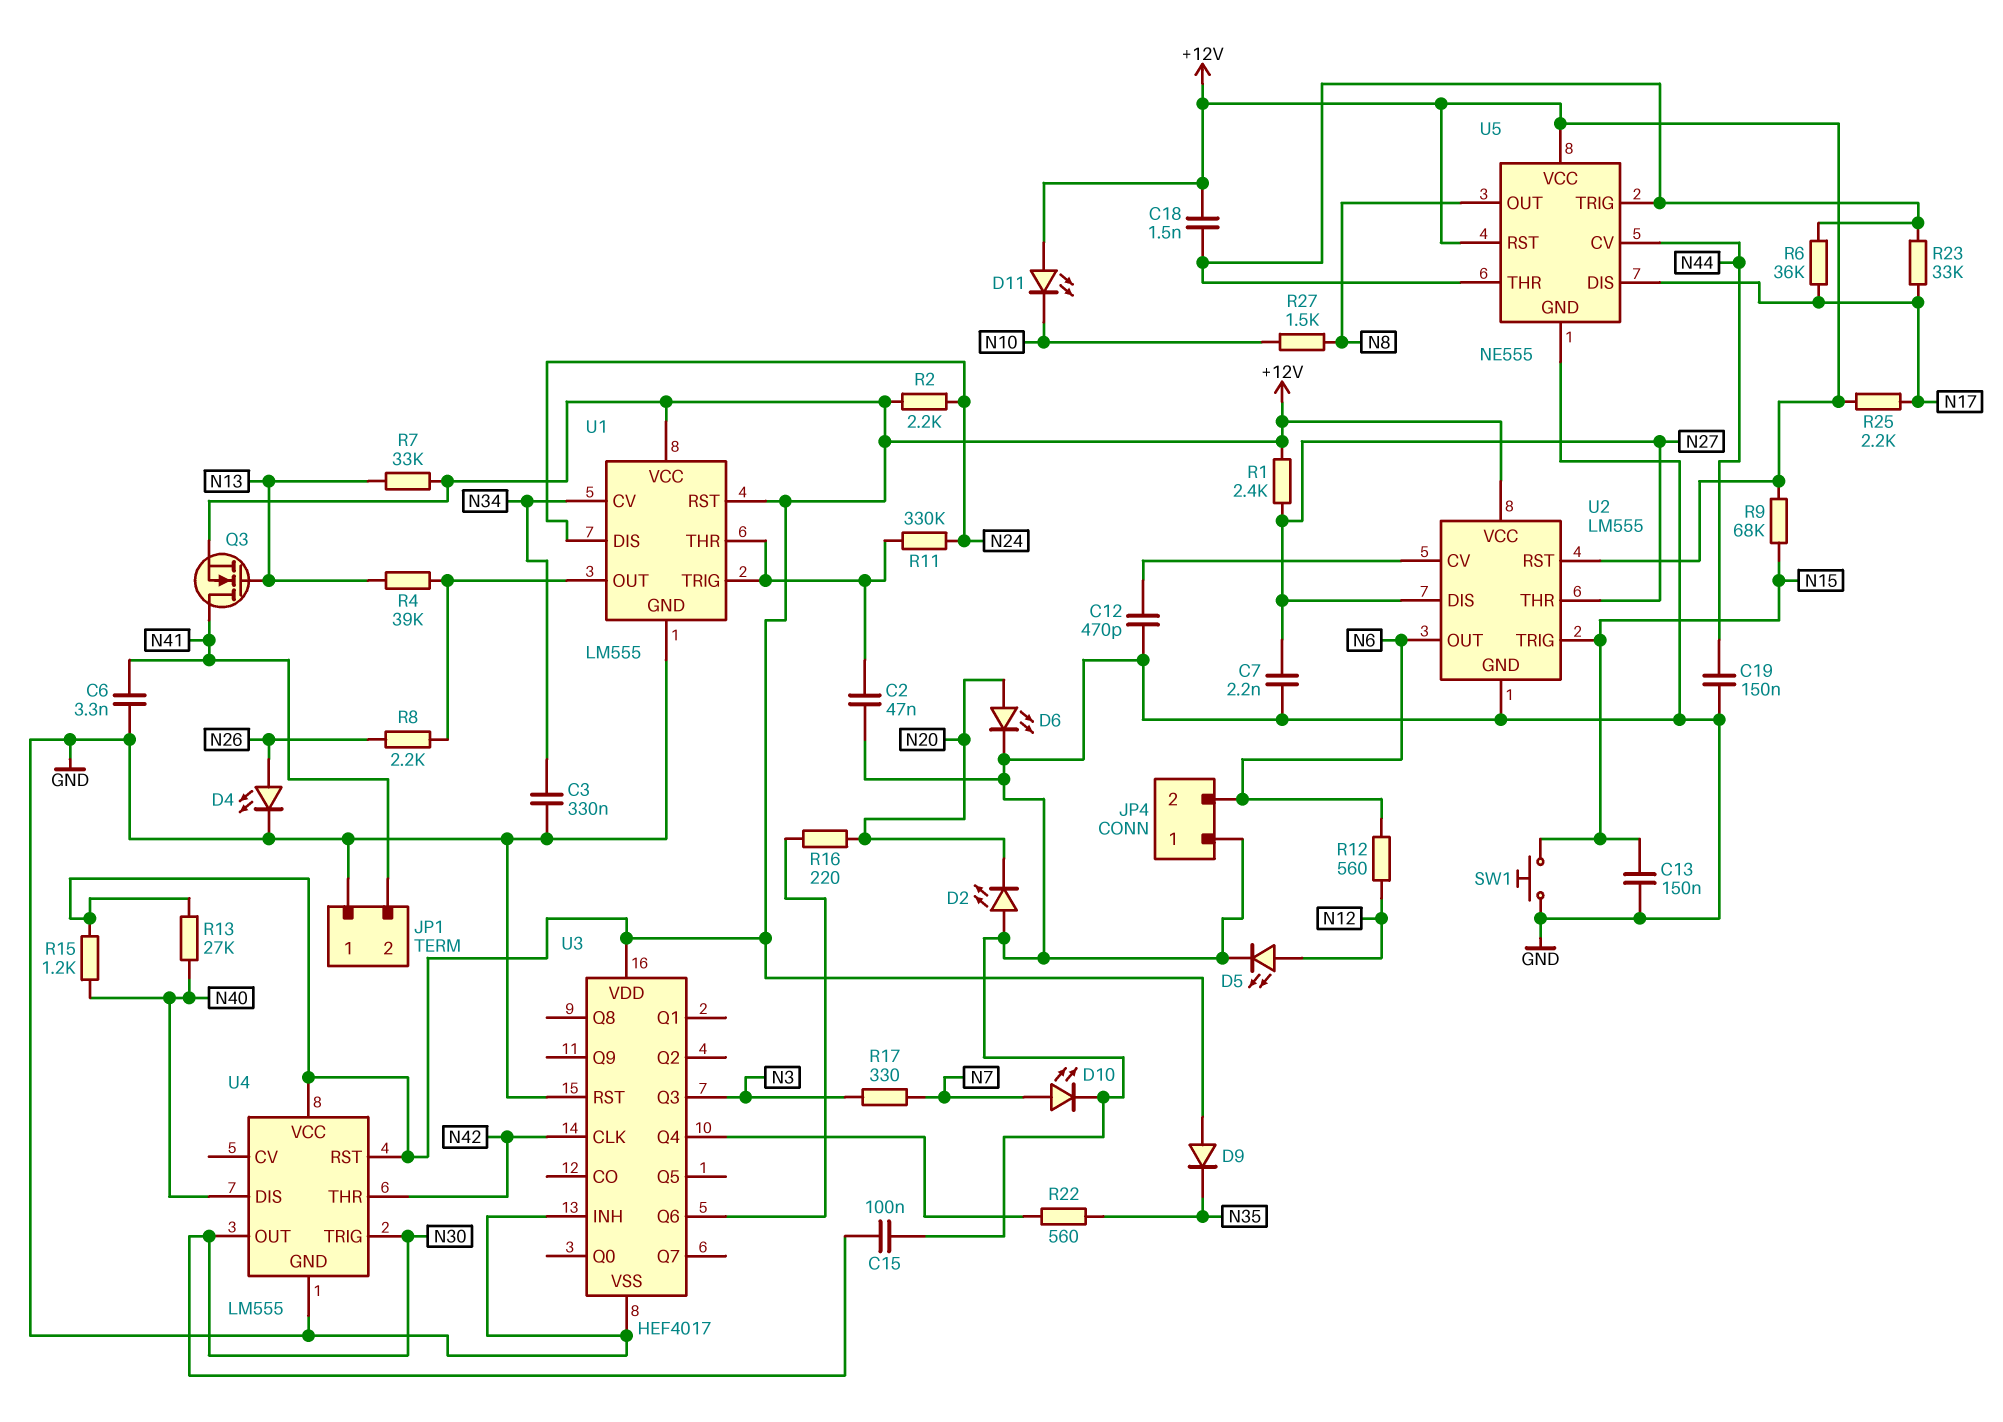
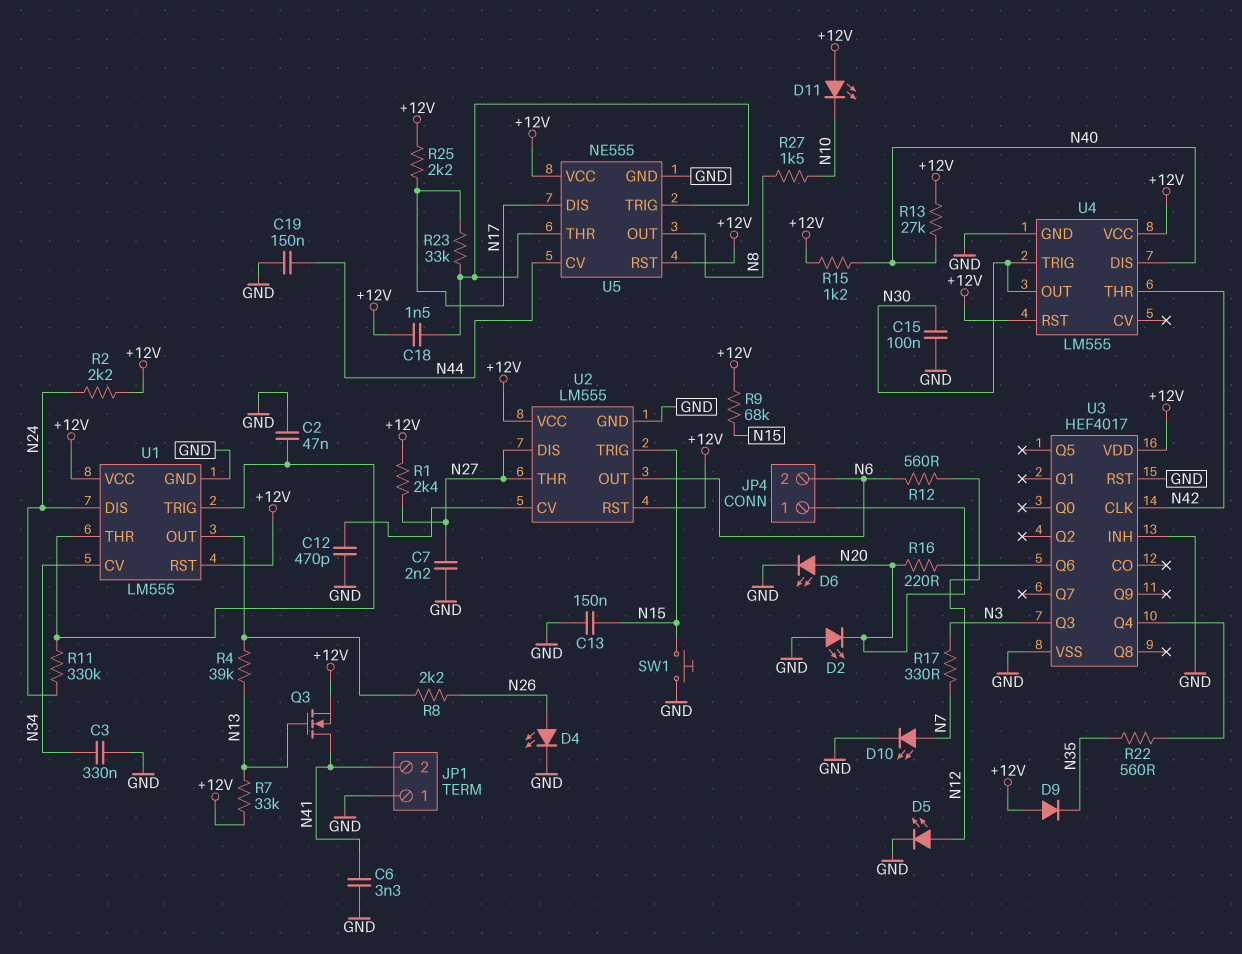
JP4 pin 1: GND -> N20
R6: 36k (N17, U5/THR) -> none

